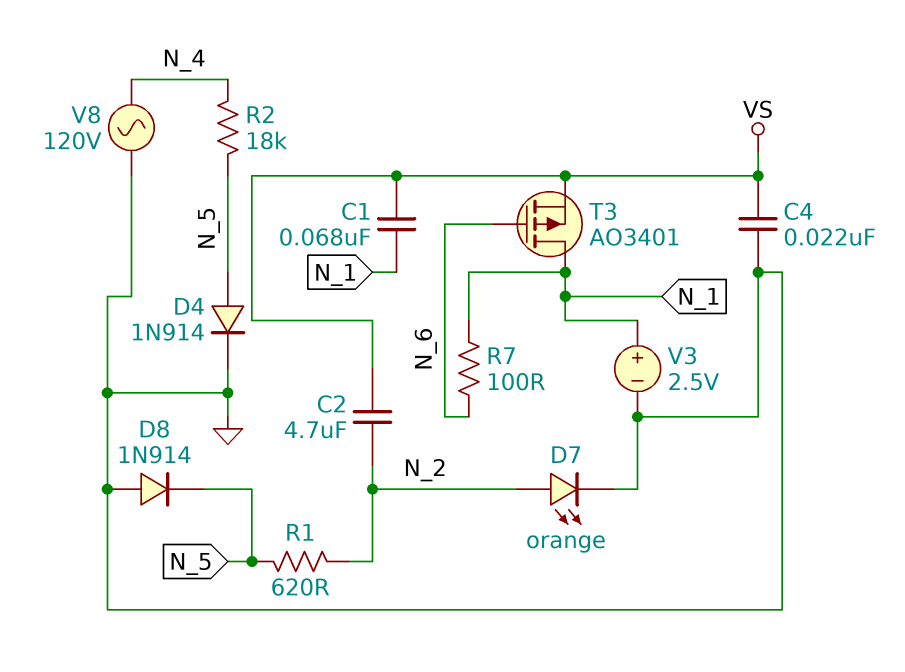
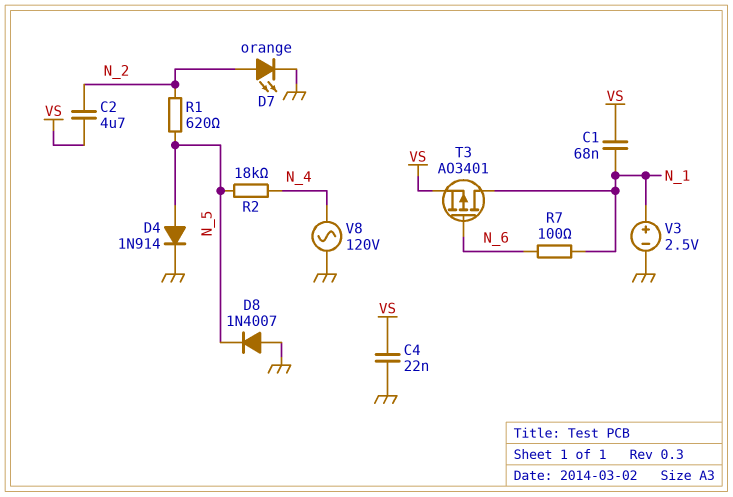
D8: diode 1N914 (A GND, K N_5) -> diode 1N4007 (A GND, K N_5)

